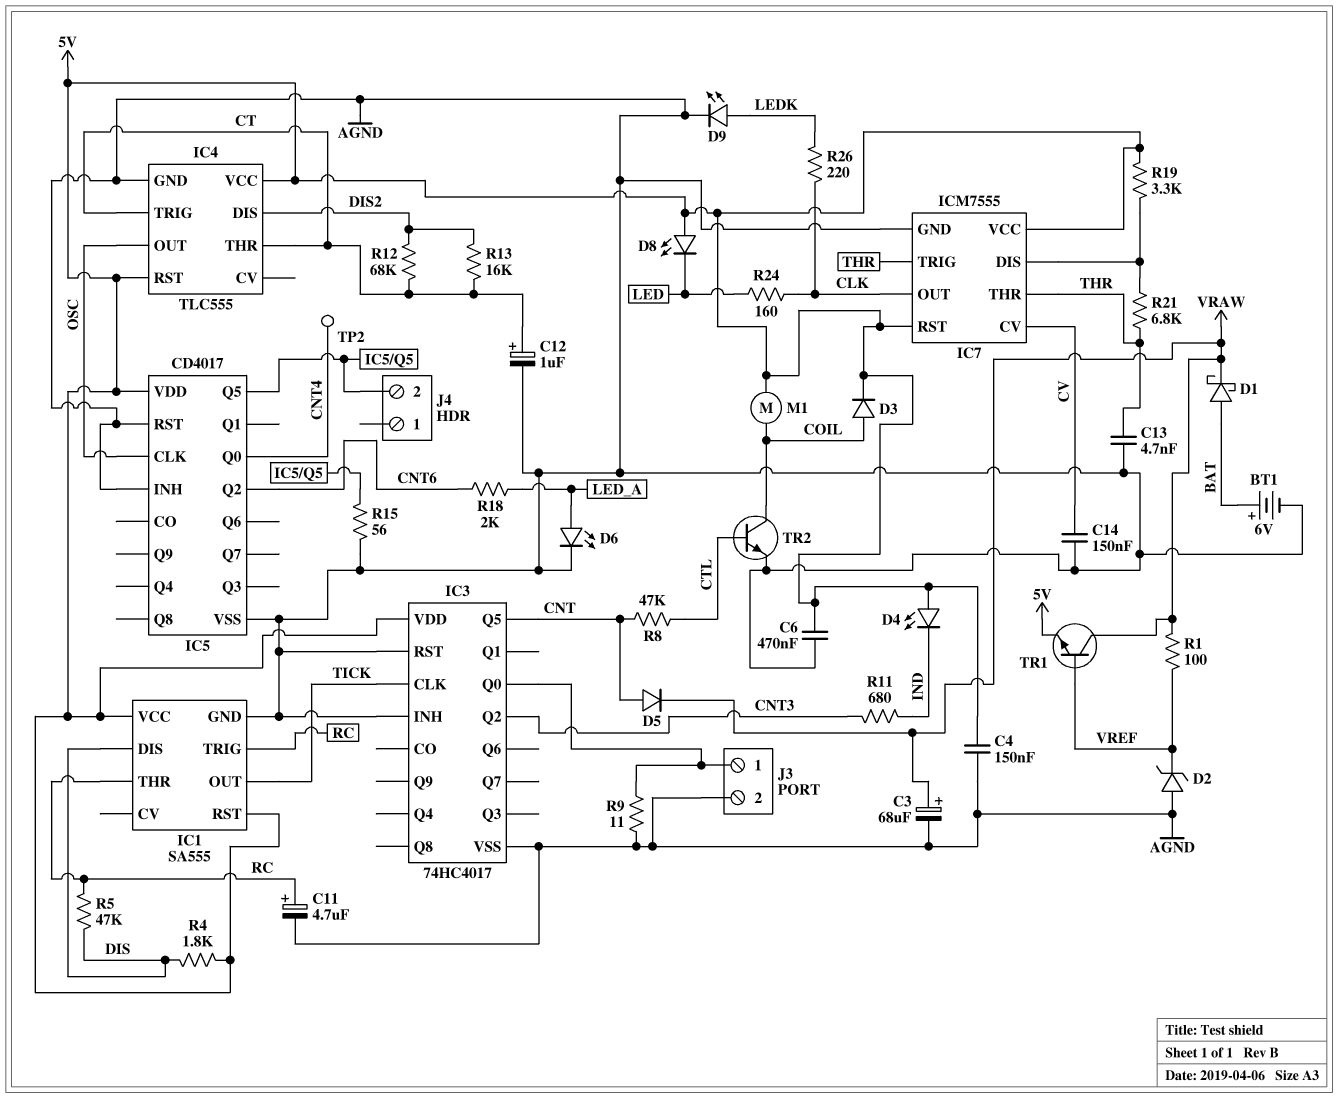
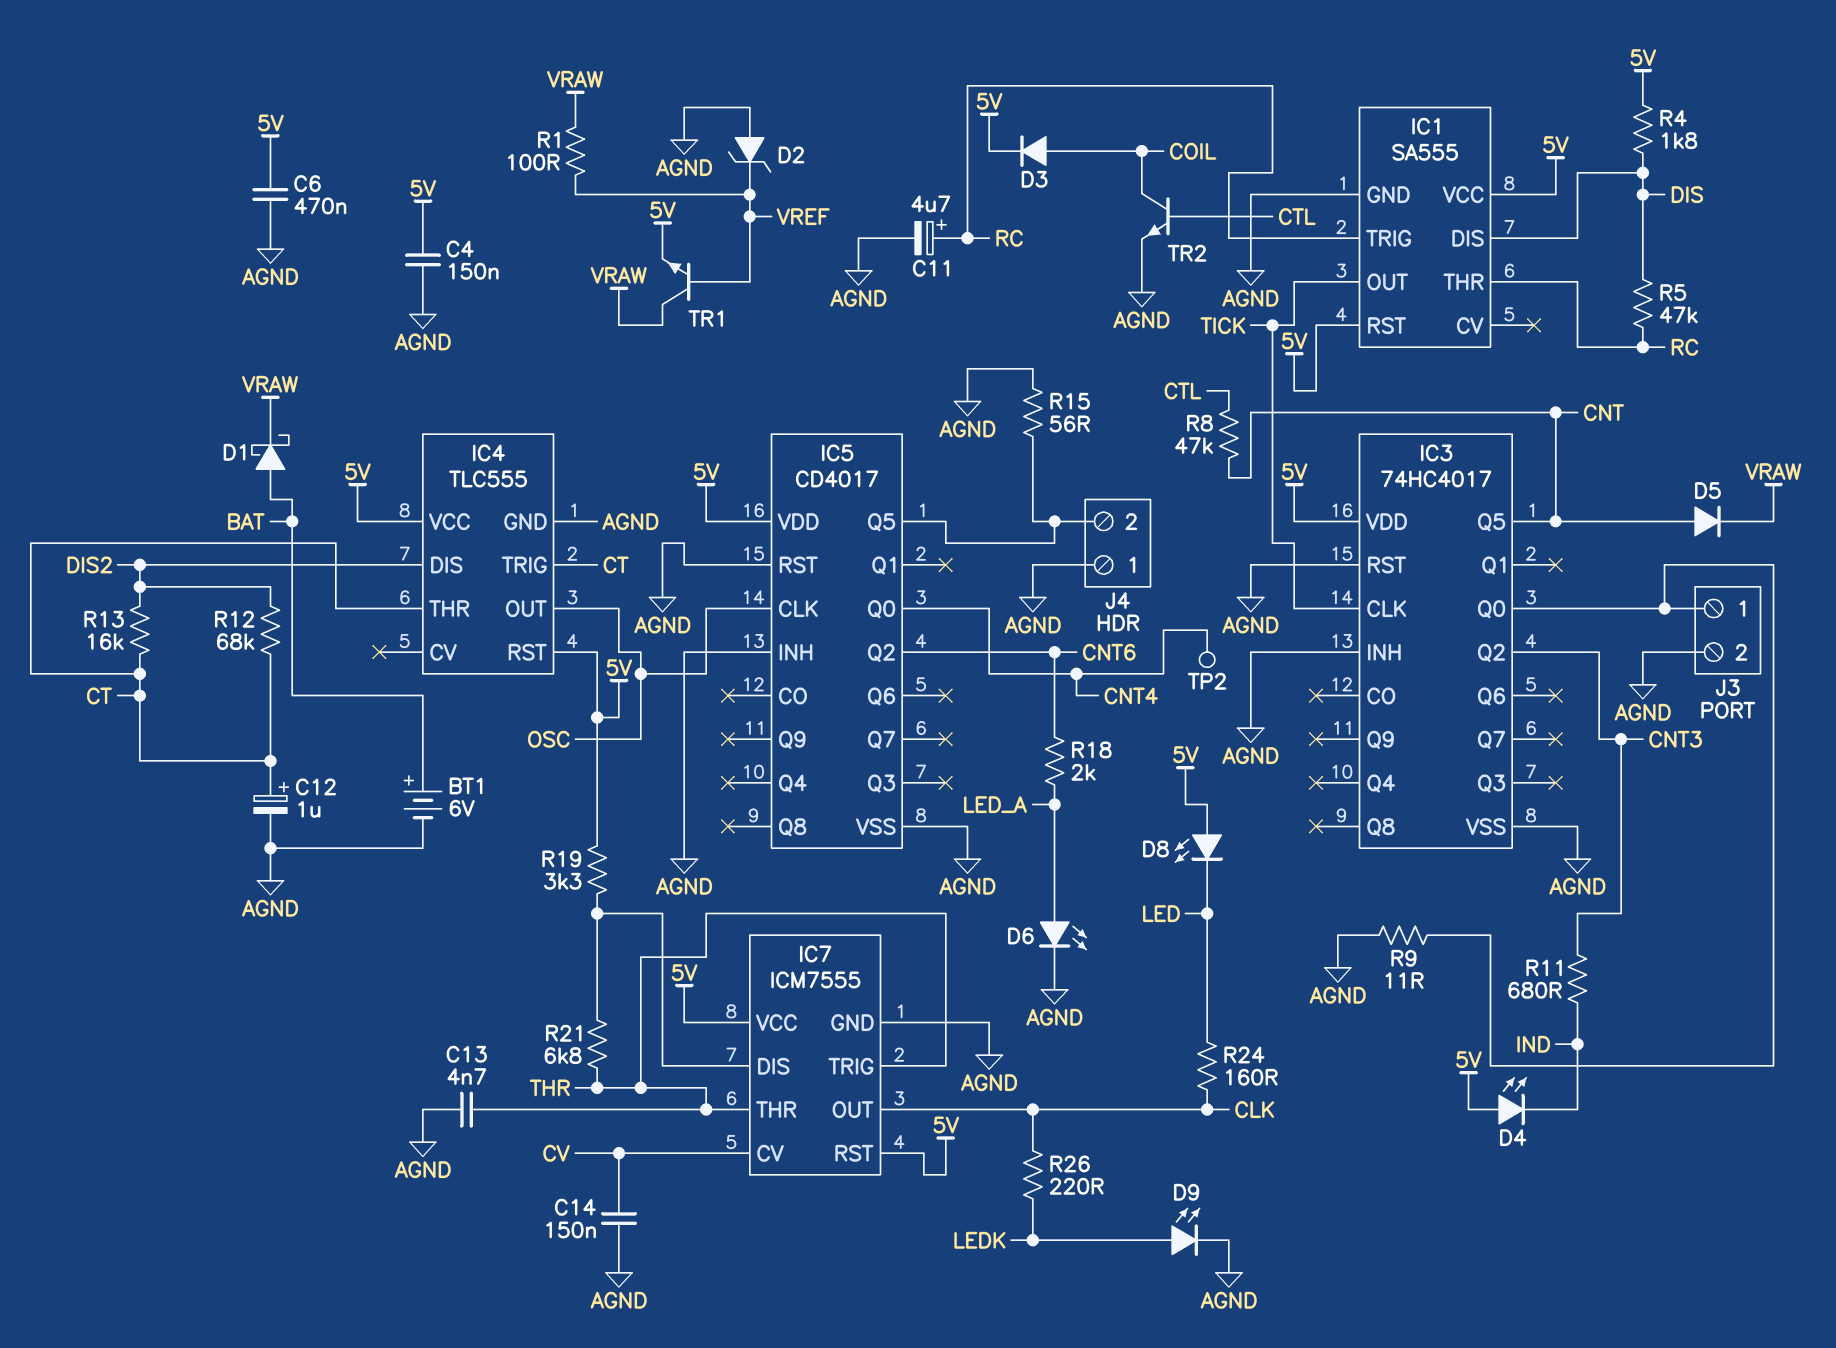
C3: 68uF (plus VRAW, minus AGND) -> none
J4 pin 1: none -> AGND
M1: motor (5V, COIL) -> none

